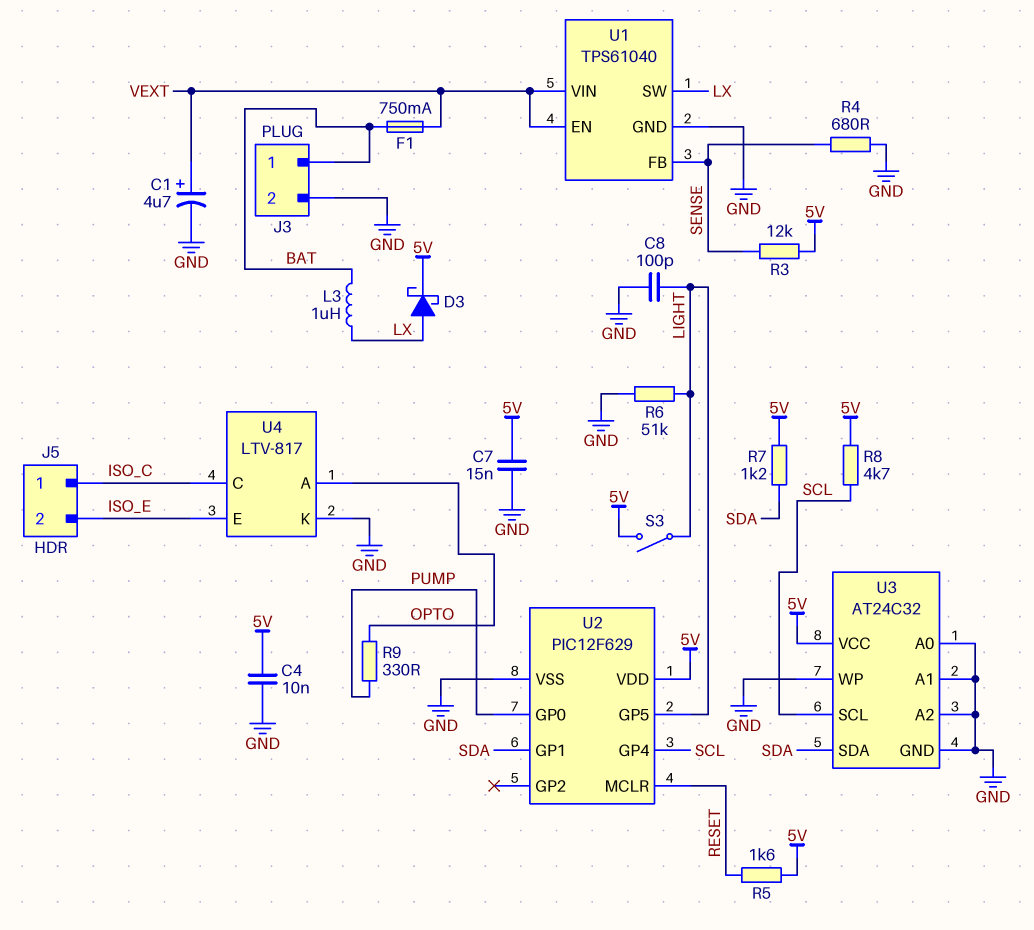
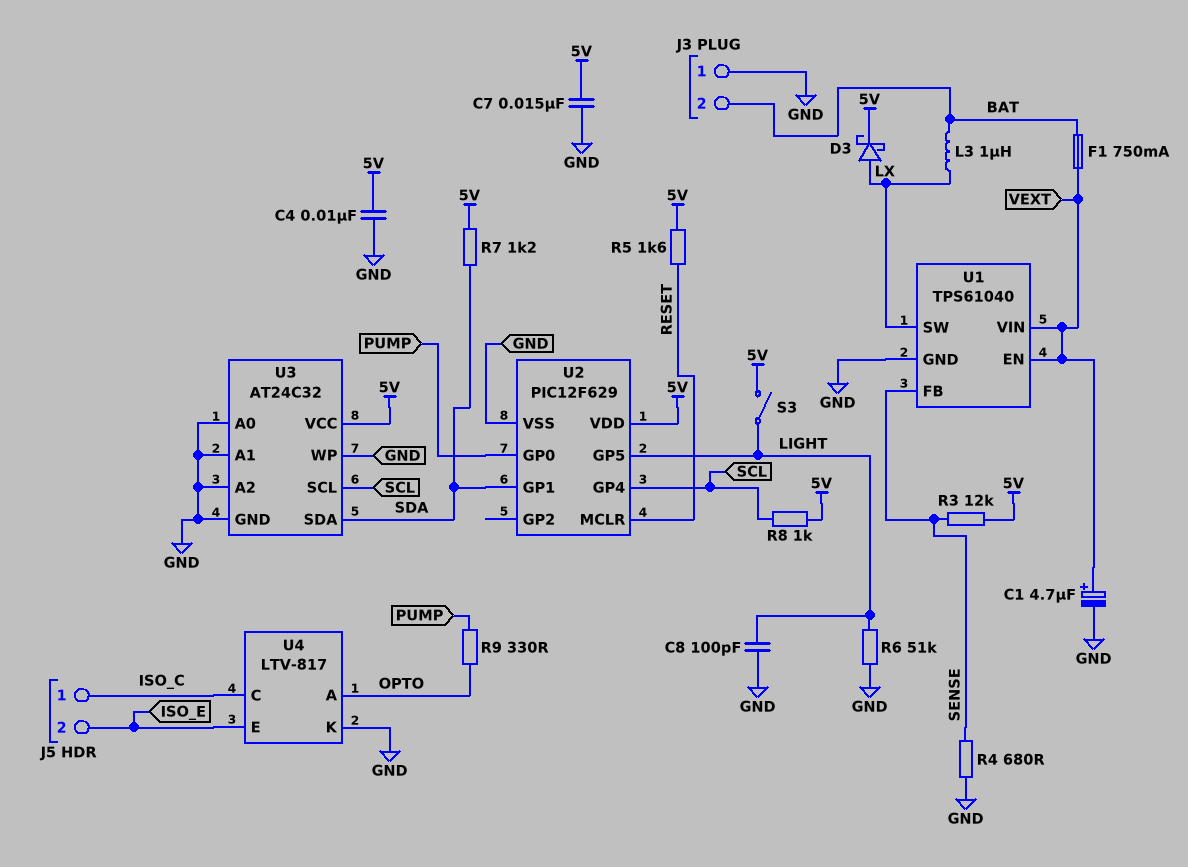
J3 pin 1: BAT -> GND
J3 pin 2: GND -> BAT
R8: 4.7k (5V, SCL) -> 1k (5V, SCL)

